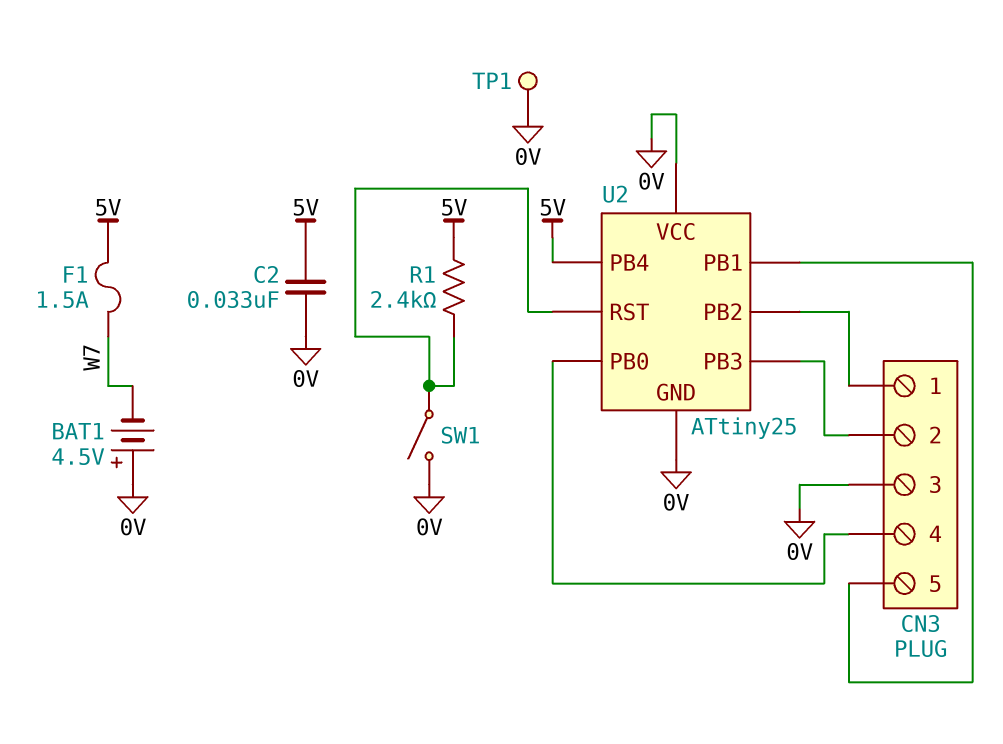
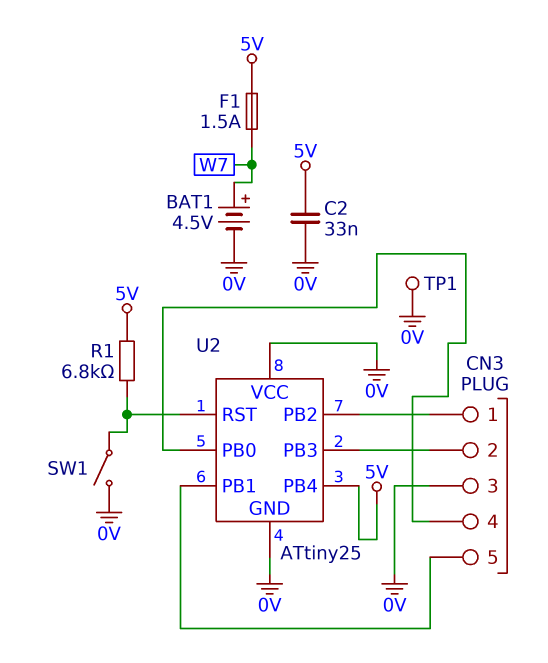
BAT1: 4.5V (plus 0V, minus W7) -> 4.5V (plus W7, minus 0V)
R1: 2.4k (5V, U2/RST) -> 6.8k (5V, U2/RST)

